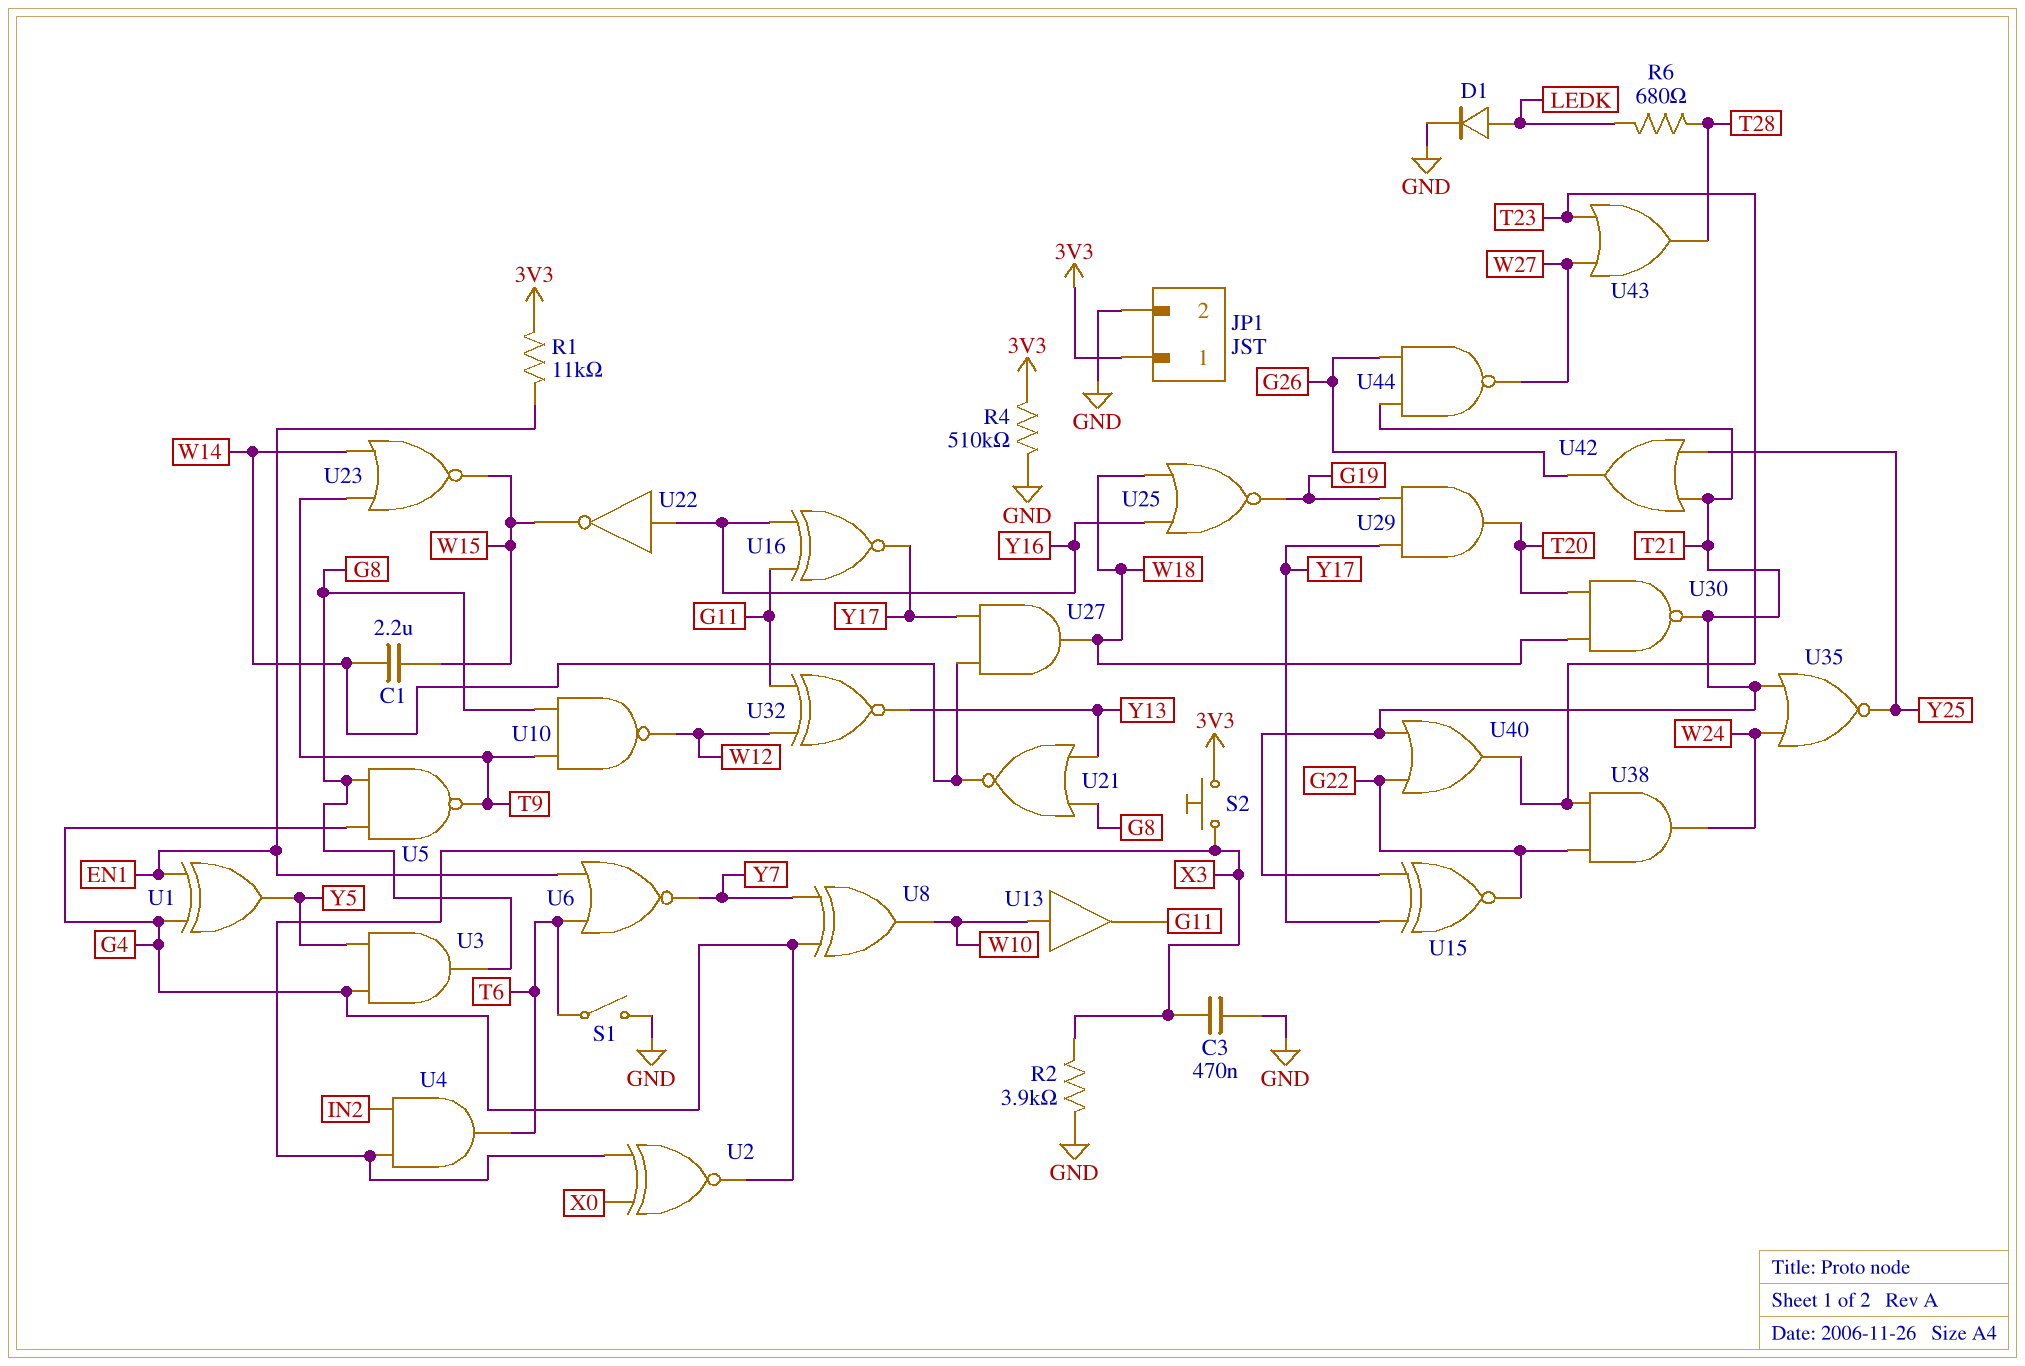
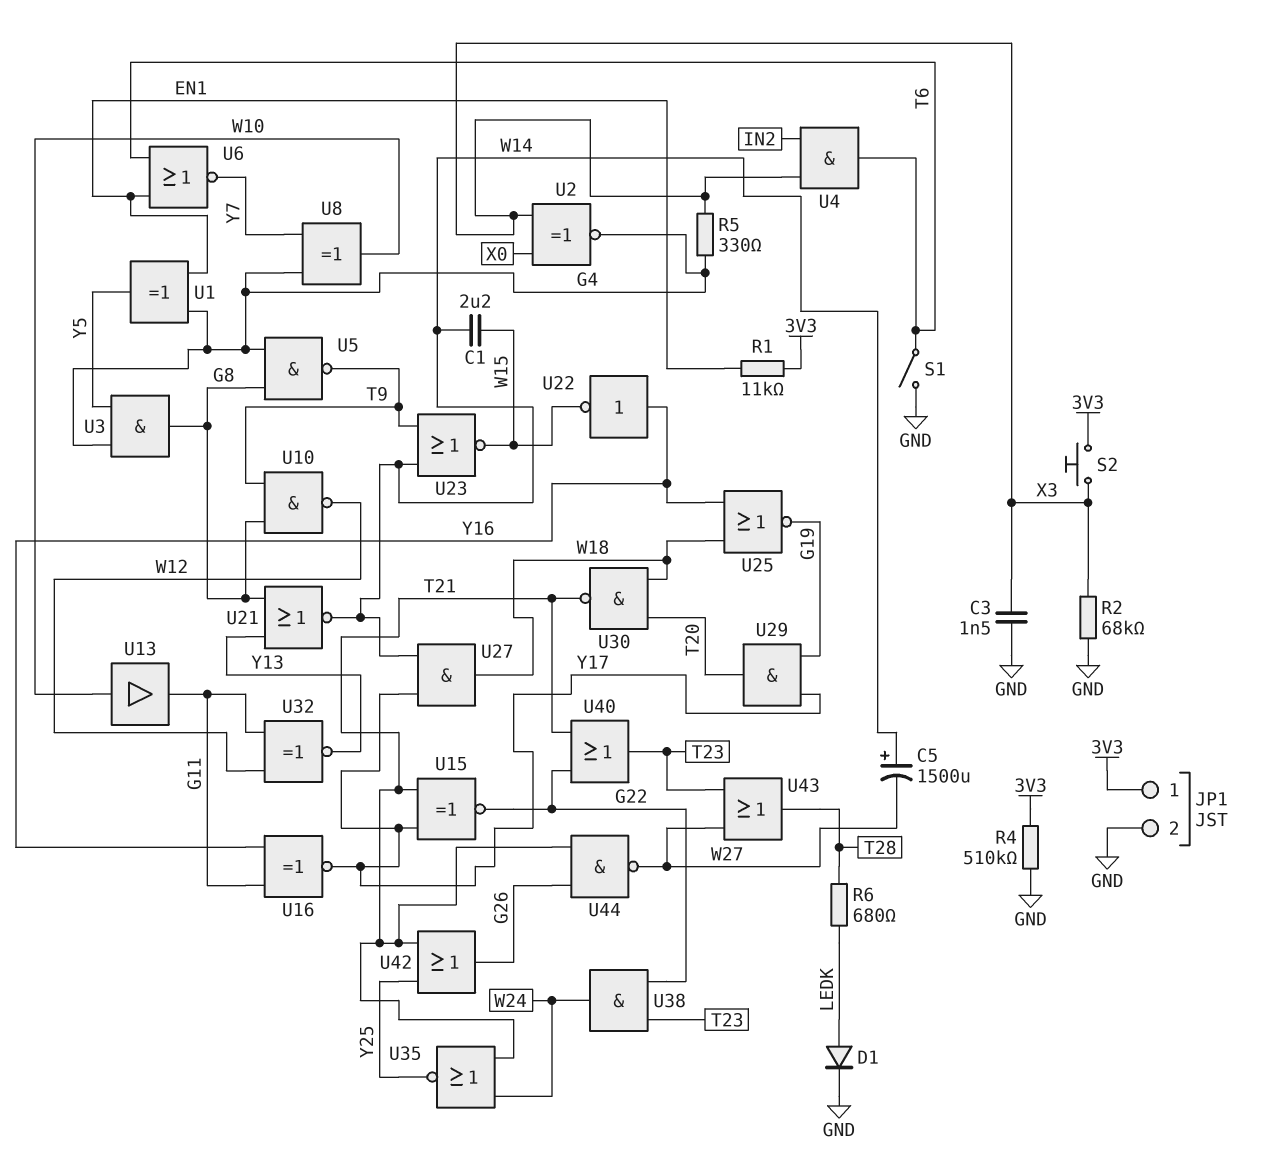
C3: 470nF (GND, X3) -> 1.5nF (GND, X3)
C5: none -> 1500uF (plus W14, minus W27)
R2: 3.9k (GND, X3) -> 68k (GND, X3)
R5: none -> 330 (G4, X3)

